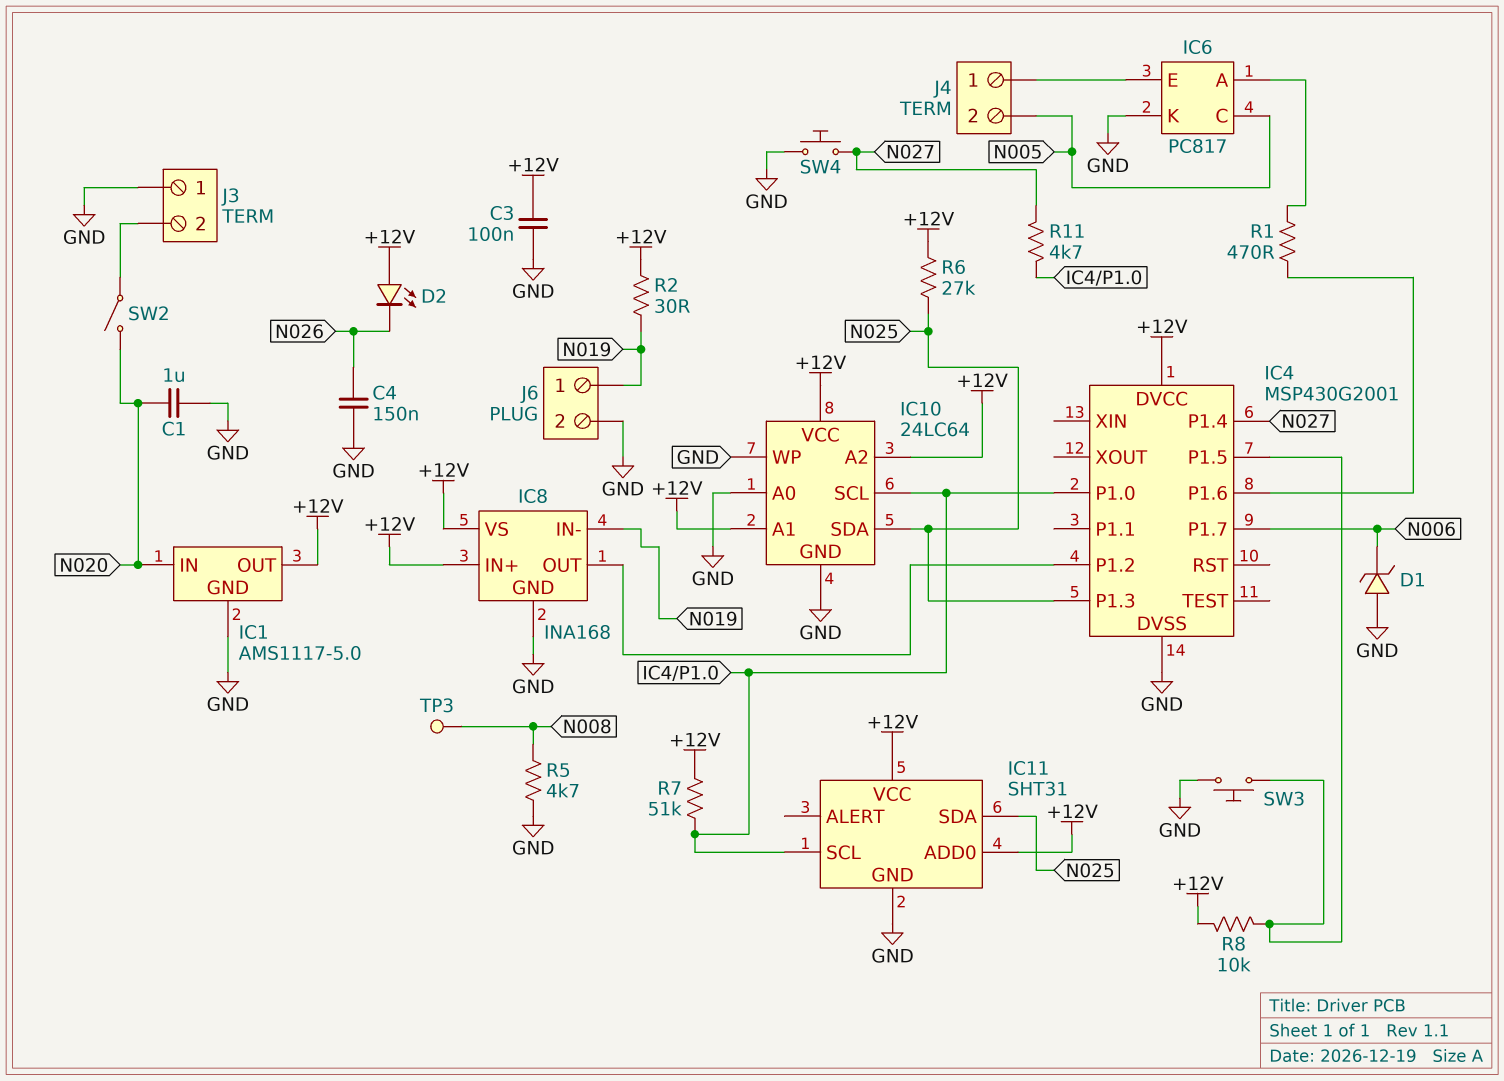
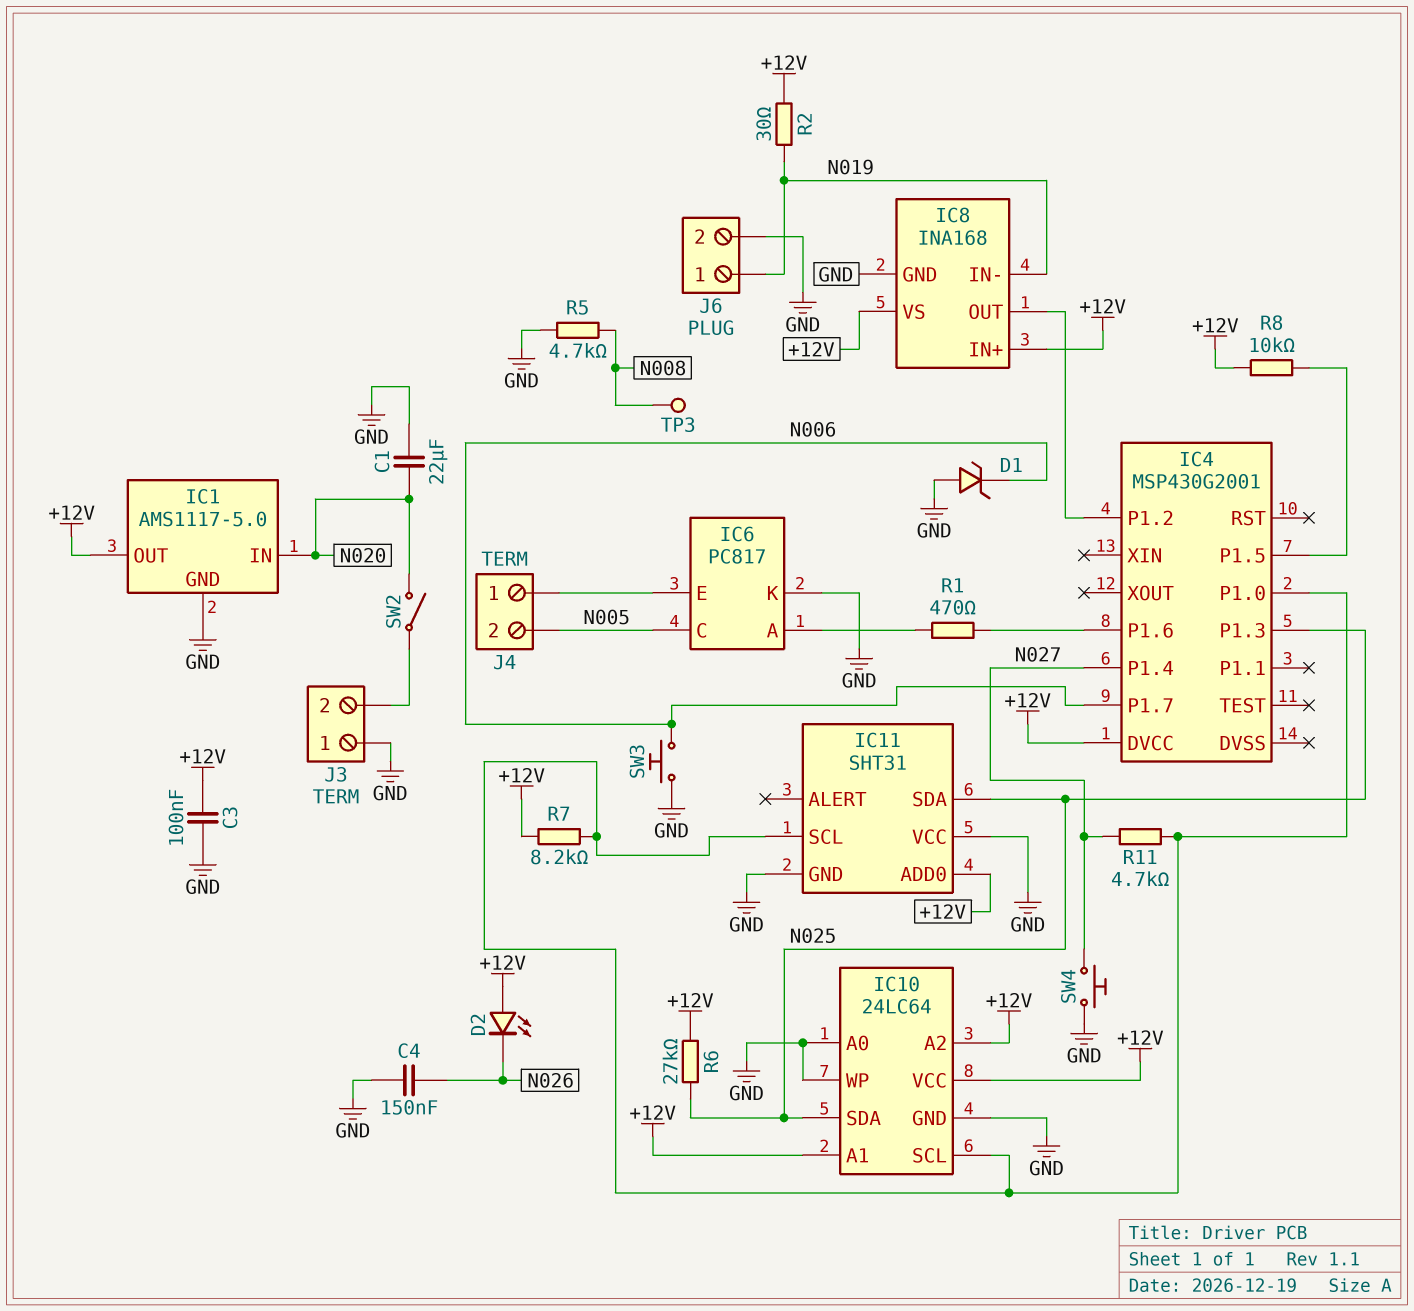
C1: 1uF (GND, N020) -> 22uF (GND, N020)
IC4 pin DVSS: GND -> none
IC11 pin VCC: +12V -> GND
R7: 51k (+12V, IC4/P1.0) -> 8.2k (+12V, IC4/P1.0)
SW3: button (GND, IC4/P1.5) -> button (GND, N006)

